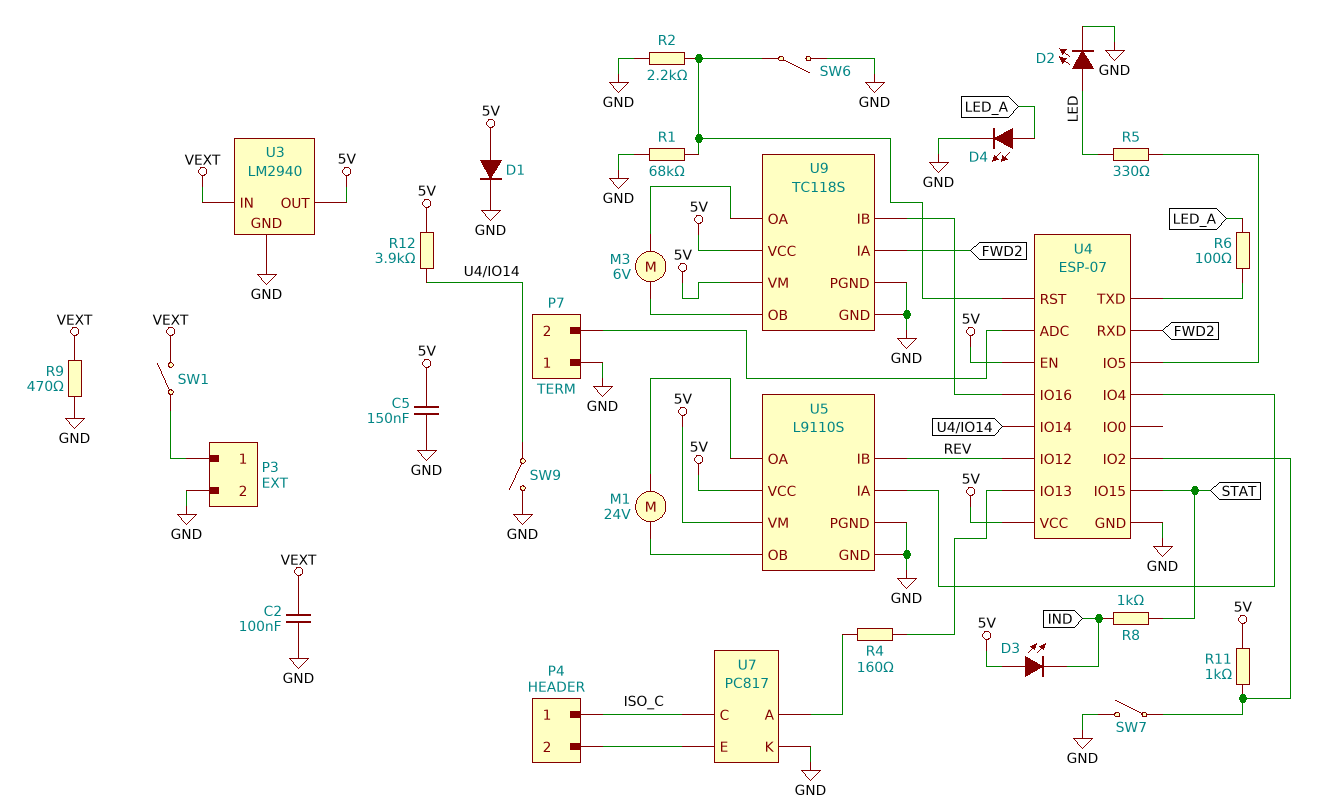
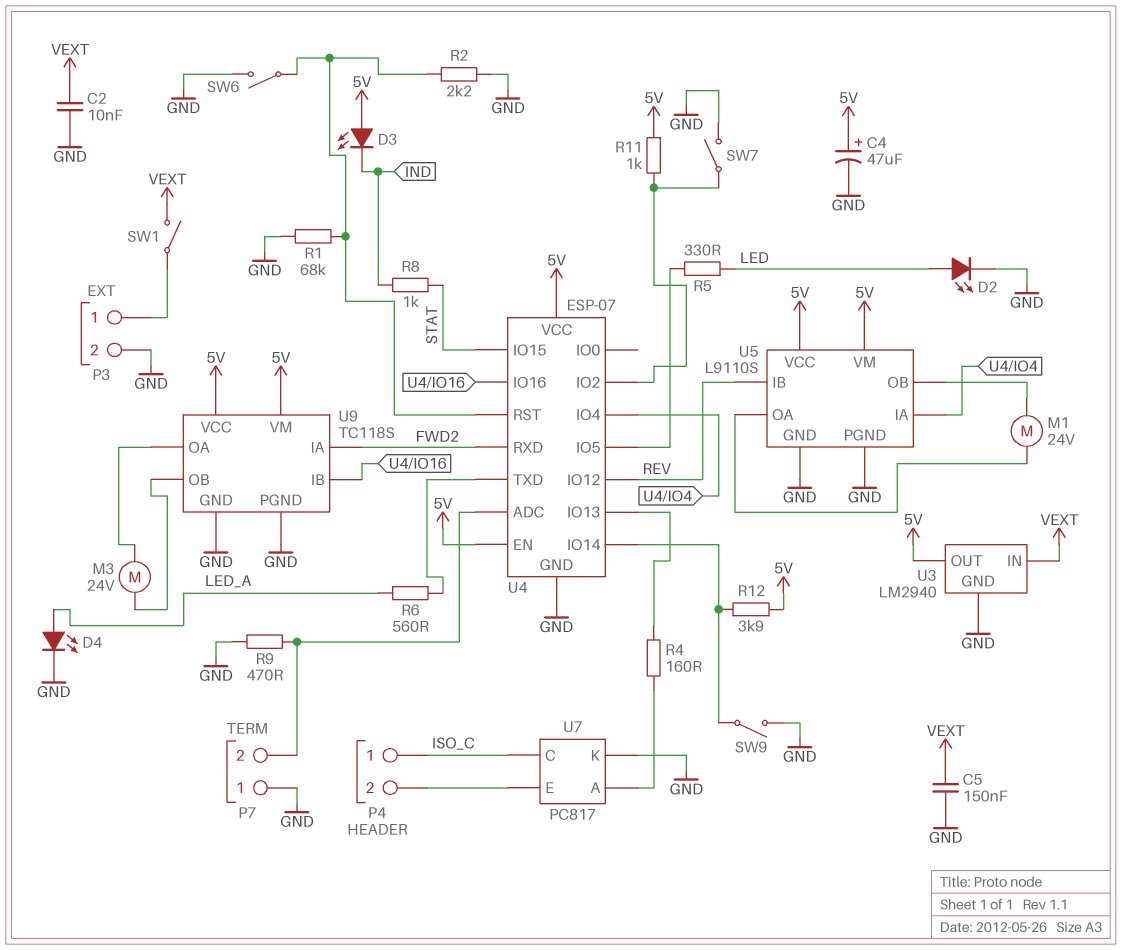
C2: 100nF (GND, VEXT) -> 10nF (GND, VEXT)
C4: none -> 47uF (plus 5V, minus GND)
C5: 150nF (5V, GND) -> 150nF (GND, VEXT)
D1: diode (A 5V, K GND) -> none
M3: motor 6V (U9/OA, U9/OB) -> motor 24V (U9/OA, U9/OB)
R6: 100 (LED_A, U4/TXD) -> 560 (LED_A, U4/TXD)
R9: 470 (GND, VEXT) -> 470 (GND, P7/2)

